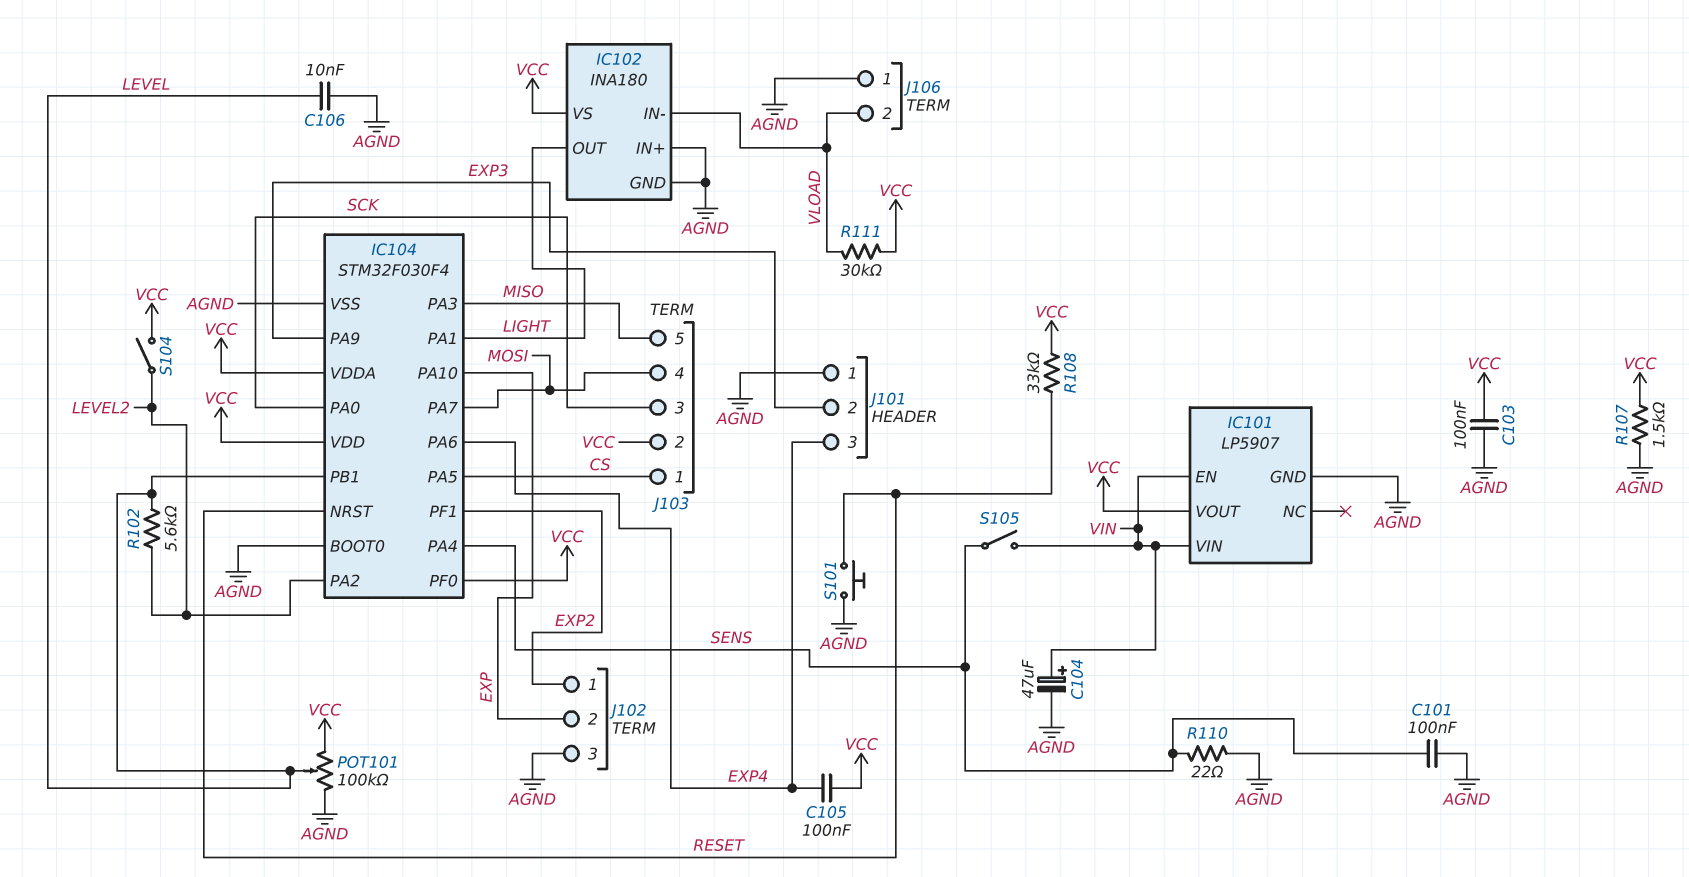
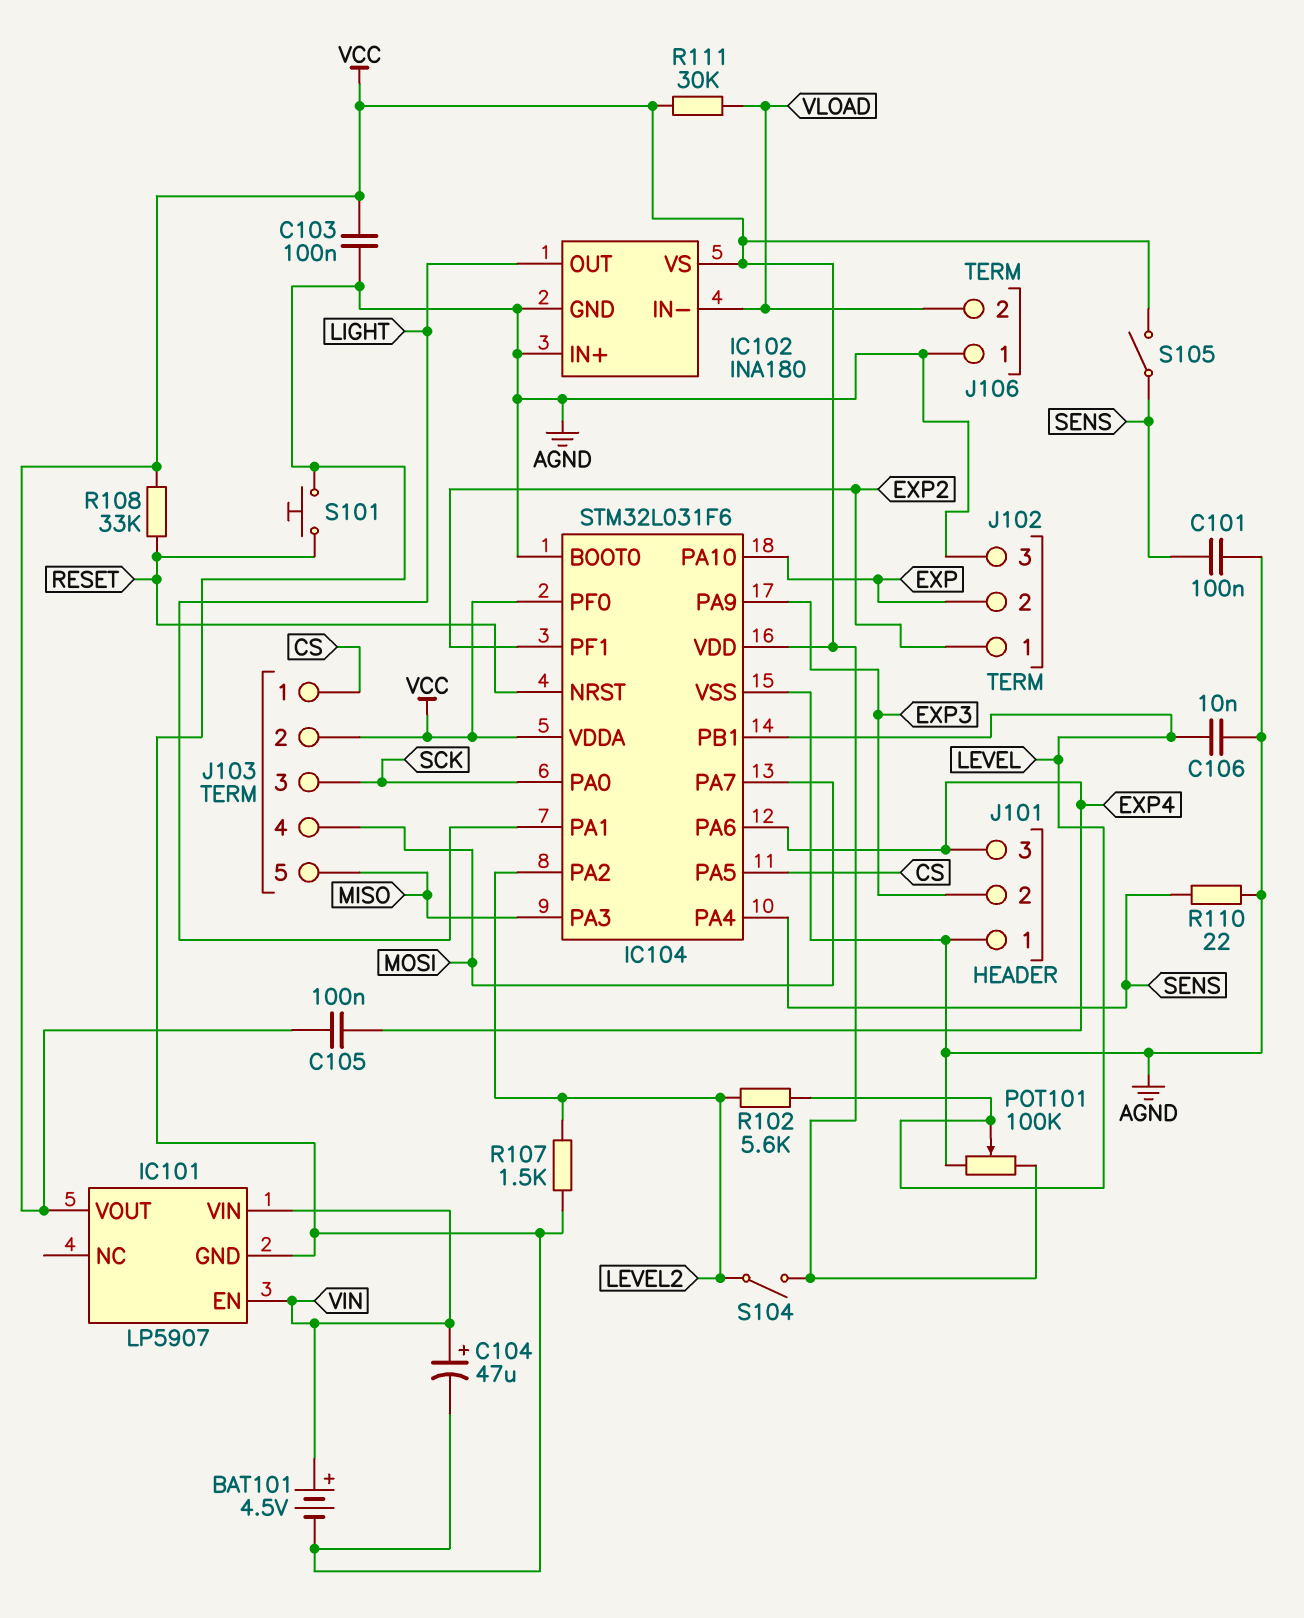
BAT101: none -> 4.5V (plus VIN, minus AGND)
IC104: STM32F030F4 -> STM32L031F6
R107: 1.5k (AGND, VCC) -> 1.5k (AGND, LEVEL2)
S105: switch (SENS, VIN) -> switch (SENS, VCC)

